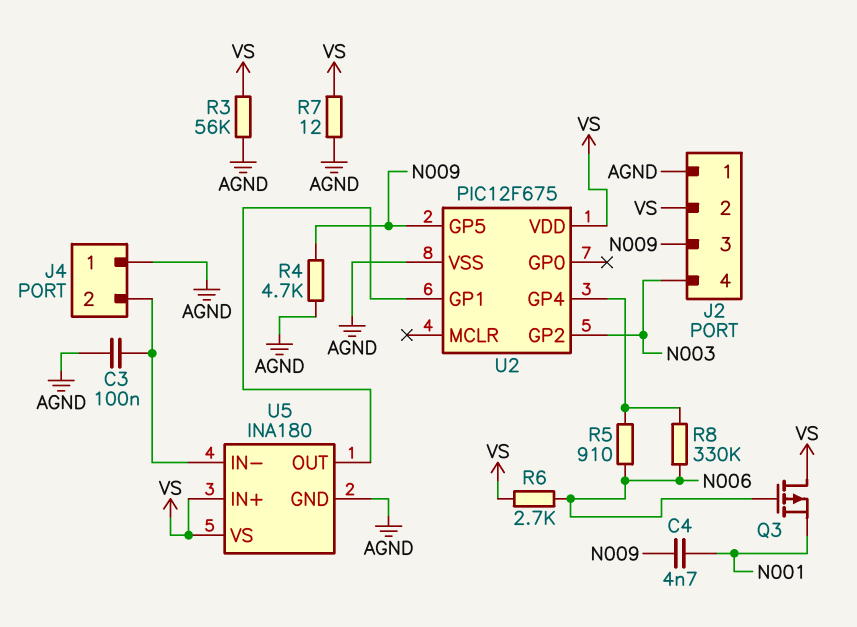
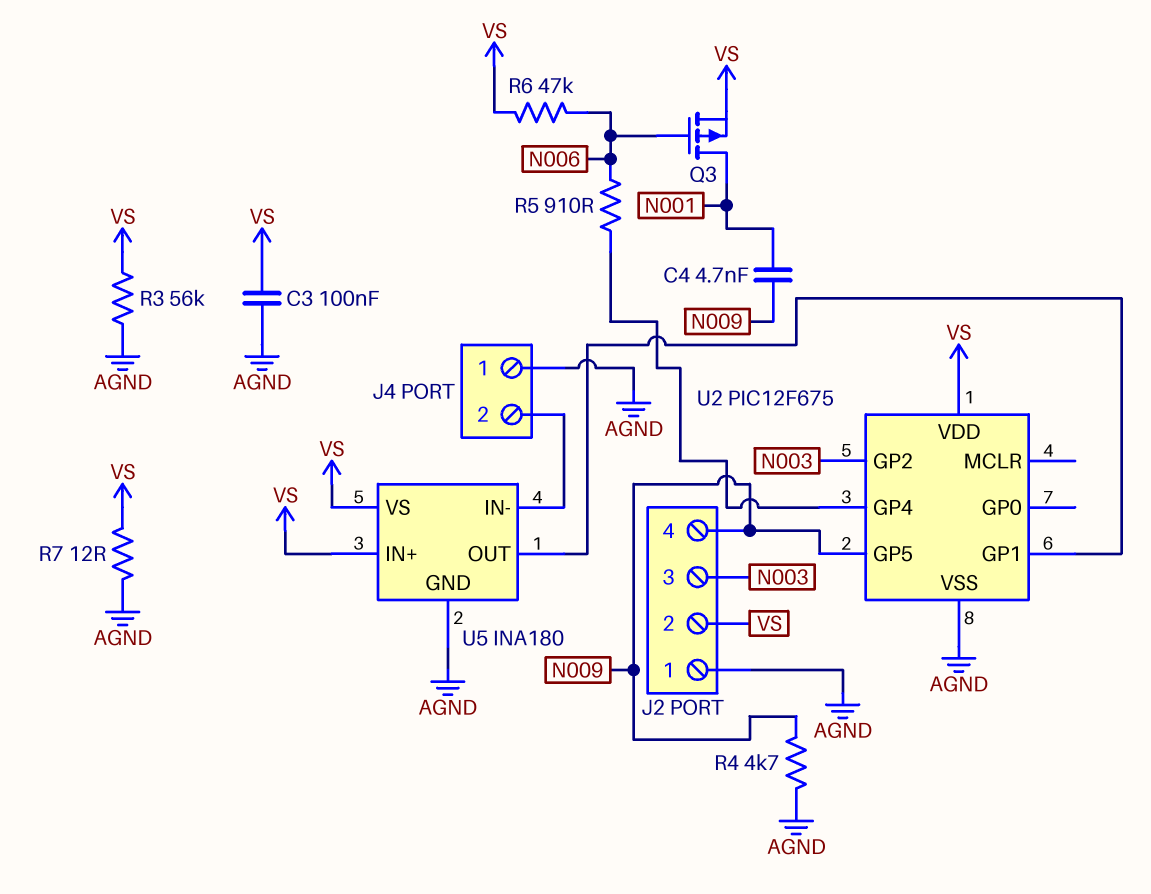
C3: 100nF (AGND, J4/2) -> 100nF (AGND, VS)
J2 pin 3: N009 -> N003
J2 pin 4: N003 -> N009
Q3: PMOS (G N006, D VS, S N001) -> PMOS (G N006, D N001, S VS)
R6: 2.7k (N006, VS) -> 47k (N006, VS)
R8: 330k (N006, U2/GP4) -> none

